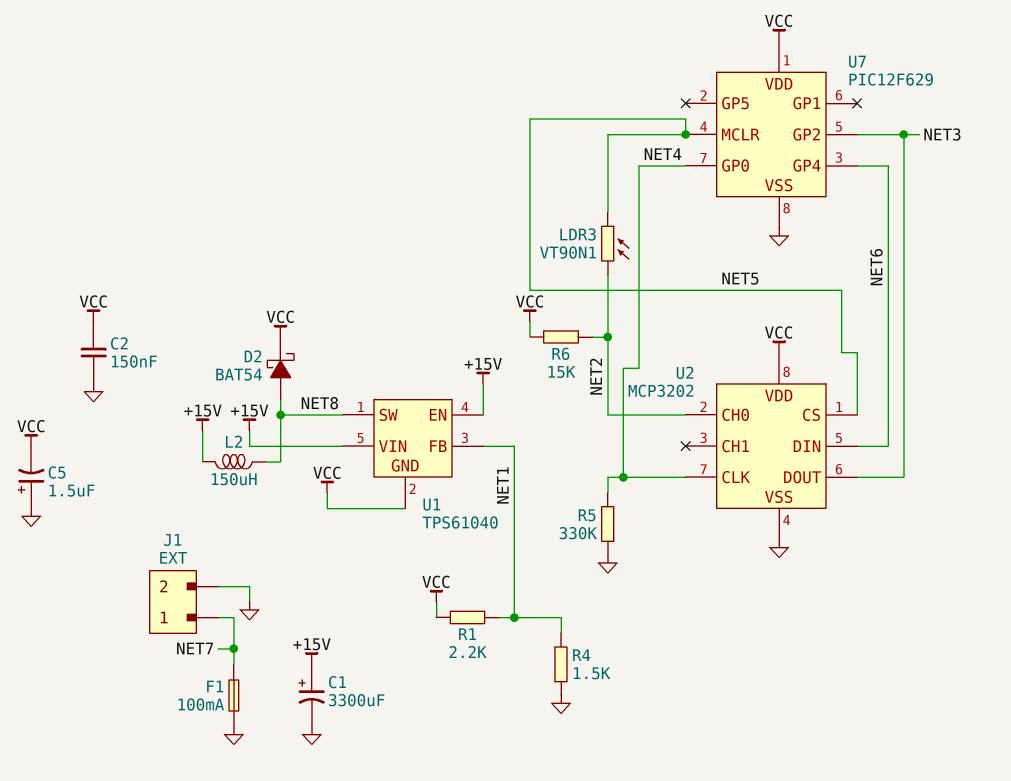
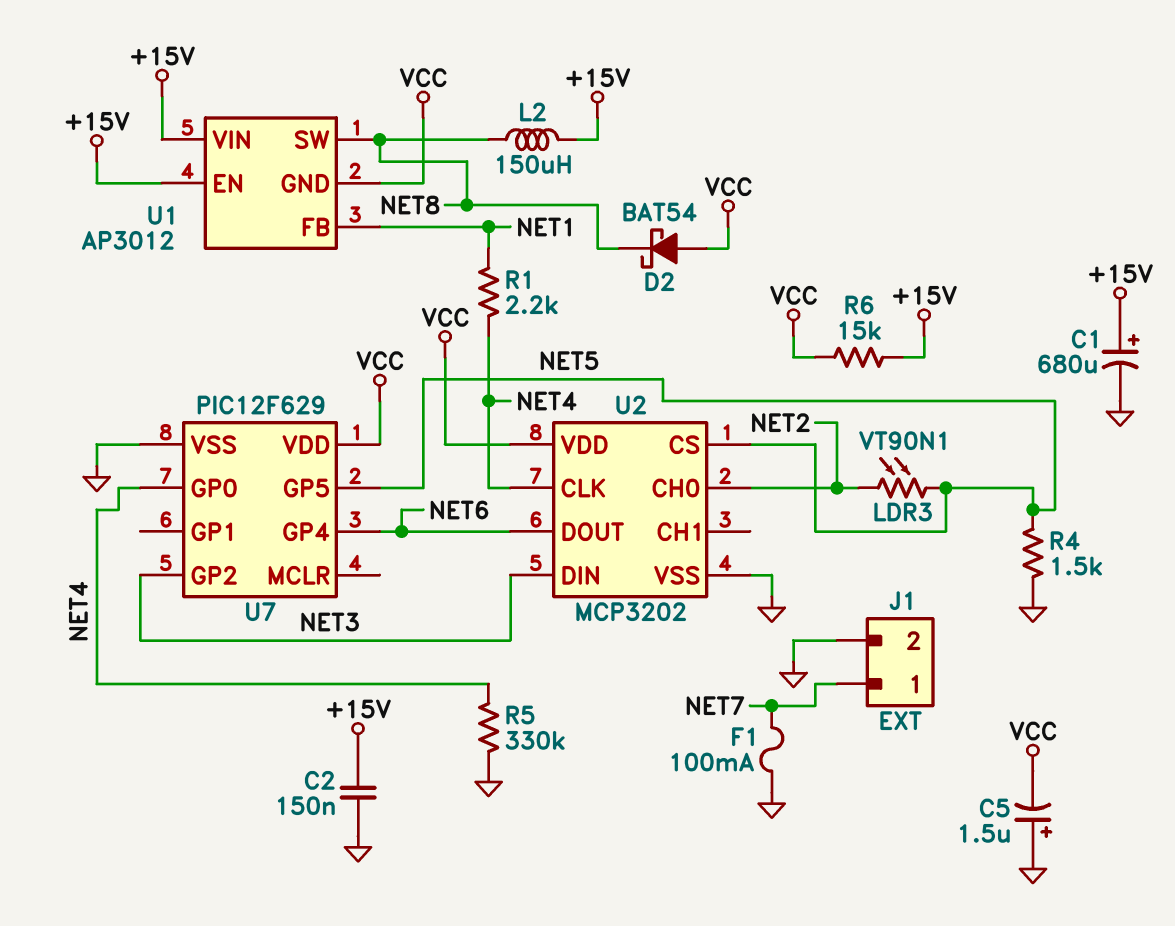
C1: 3300uF (plus +15V, minus GND) -> 680uF (plus +15V, minus GND)
C2: 150nF (GND, VCC) -> 150nF (+15V, GND)
D2: schottky BAT54 (A NET8, K VCC) -> schottky BAT54 (A VCC, K NET8)
R1: 2.2k (NET1, VCC) -> 2.2k (NET1, NET4)
R4: 1.5k (GND, NET1) -> 1.5k (GND, NET5)
R6: 15k (NET2, VCC) -> 15k (+15V, VCC)
U1: TPS61040 -> AP3012
U2 pin DIN: NET6 -> NET3
U2 pin DOUT: NET3 -> NET6
U7 pin GP5: none -> NET5
U7 pin MCLR: NET5 -> none

